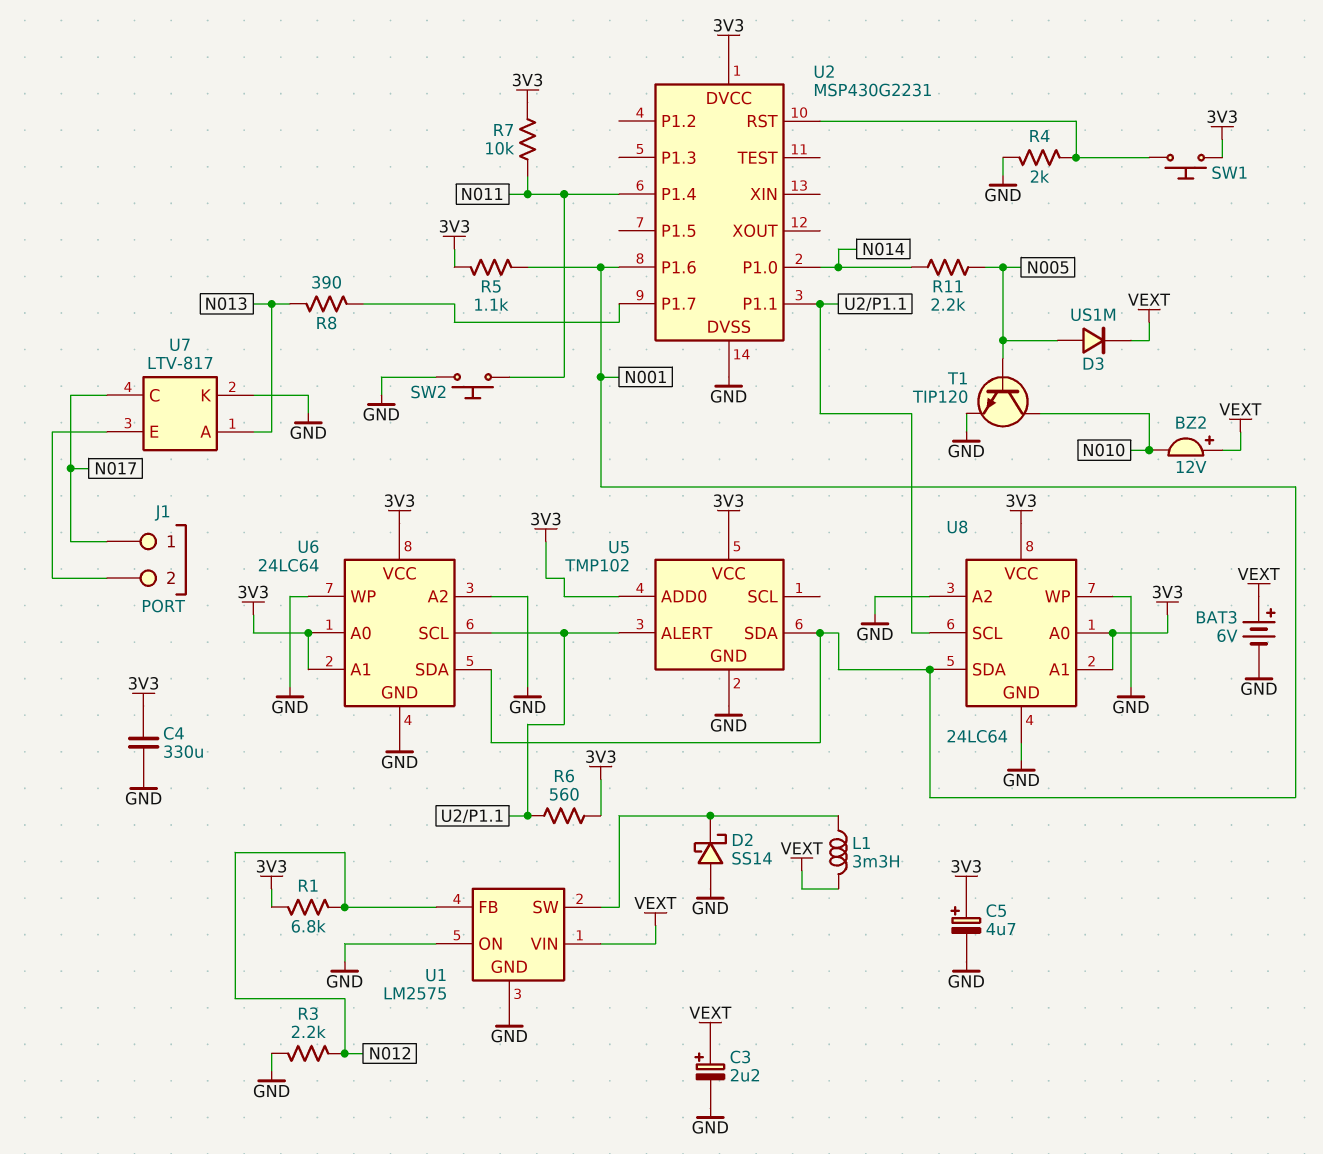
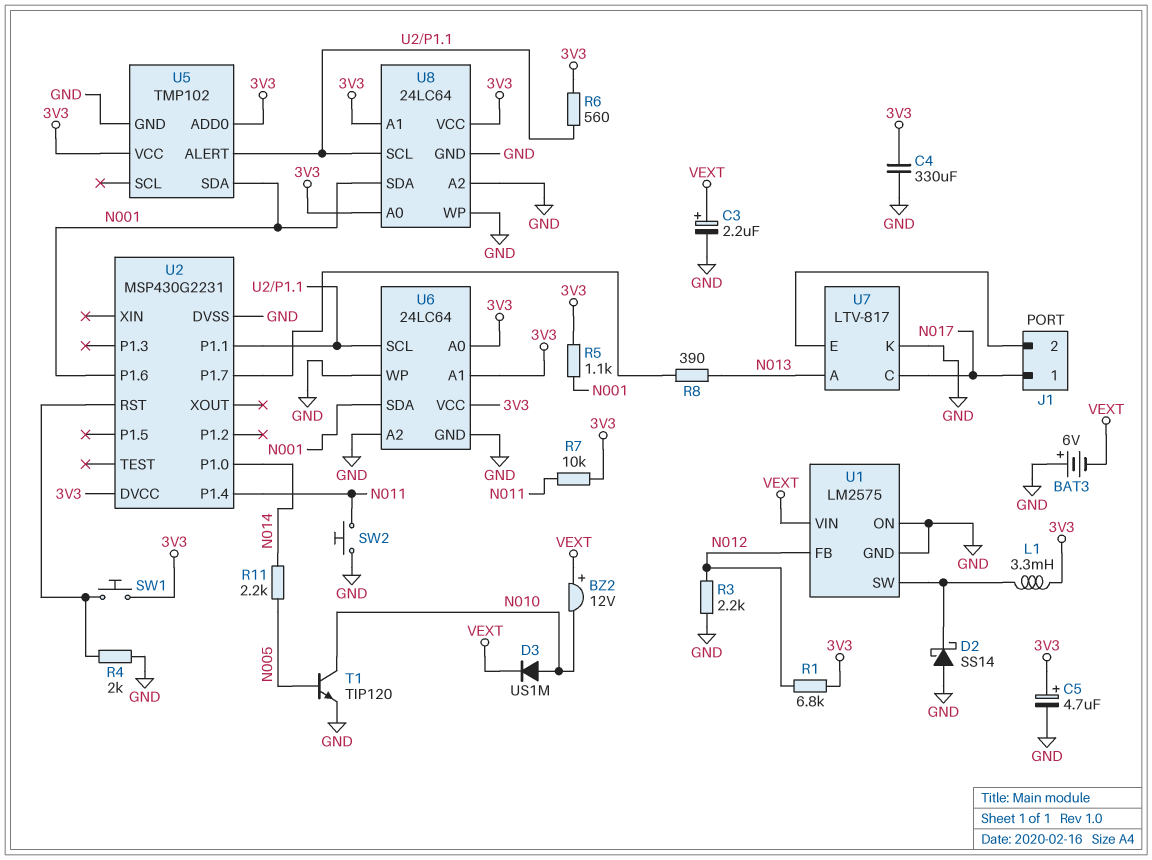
BAT3: 6V (plus VEXT, minus GND) -> 6V (plus GND, minus VEXT)
D3: diode US1M (A N005, K VEXT) -> diode US1M (A N010, K VEXT)
L1: 3.3mH (U1/SW, VEXT) -> 3.3mH (3V3, U1/SW)

